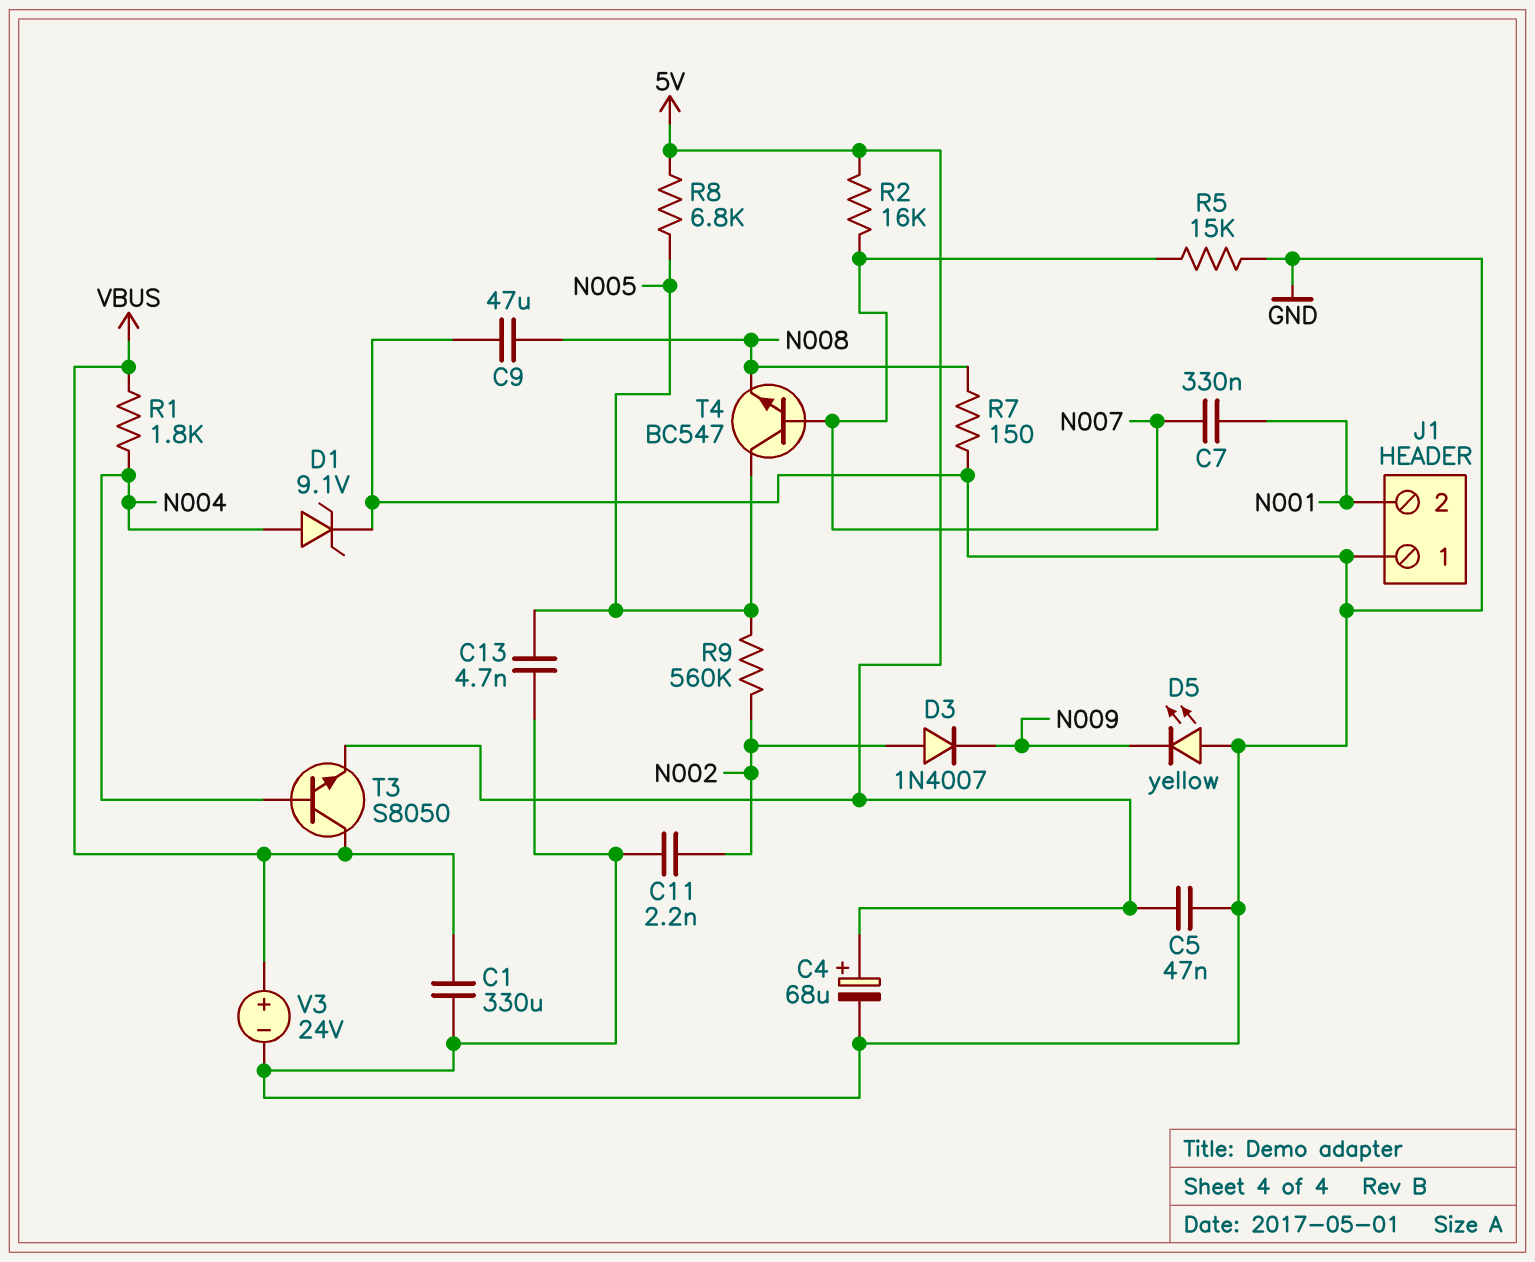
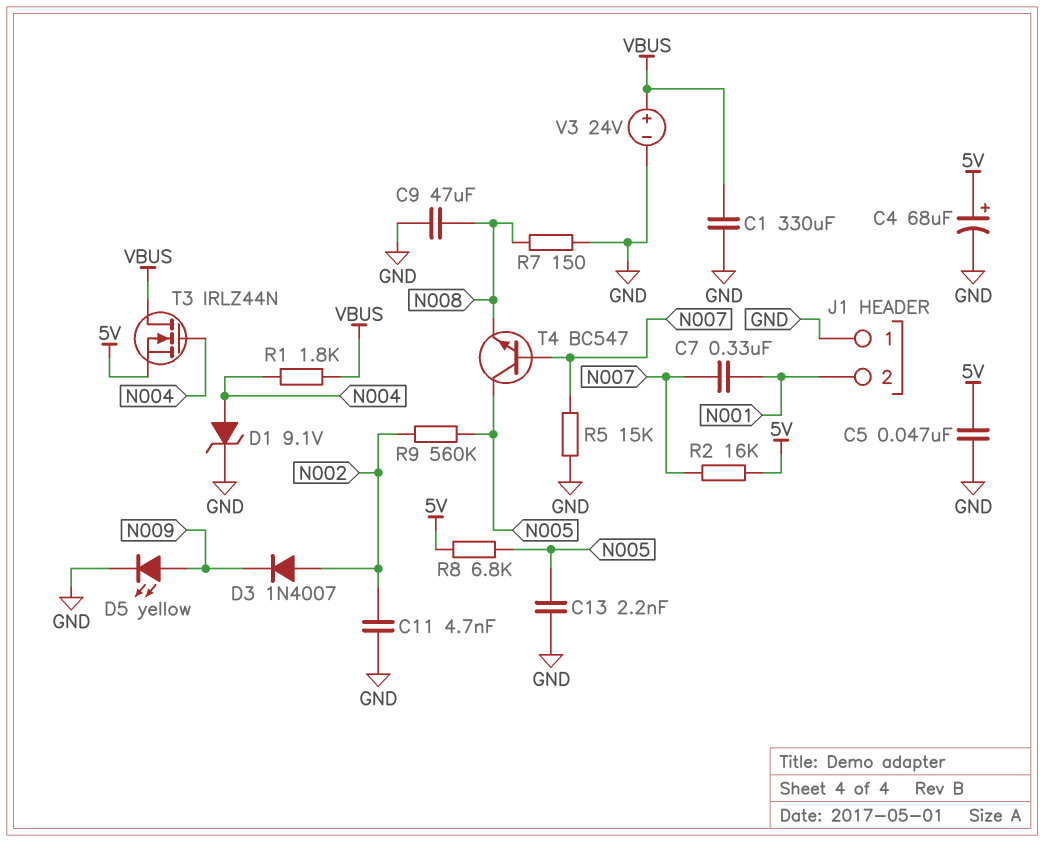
C11: 2.2nF (GND, N002) -> 4.7nF (GND, N002)
C13: 4.7nF (GND, N005) -> 2.2nF (GND, N005)
D5: LED yellow (A GND, K N009) -> LED yellow (A N009, K GND)
T3: NPN S8050 (B N004, C VBUS, E 5V) -> NMOS IRLZ44N (G N004, D VBUS, S 5V)

